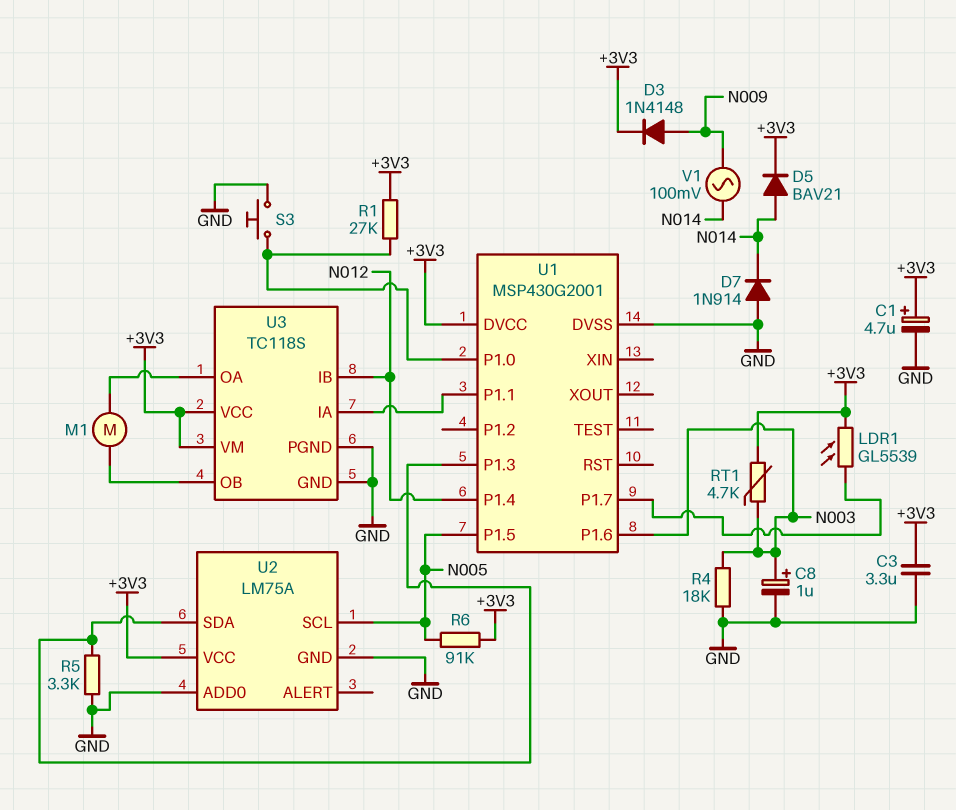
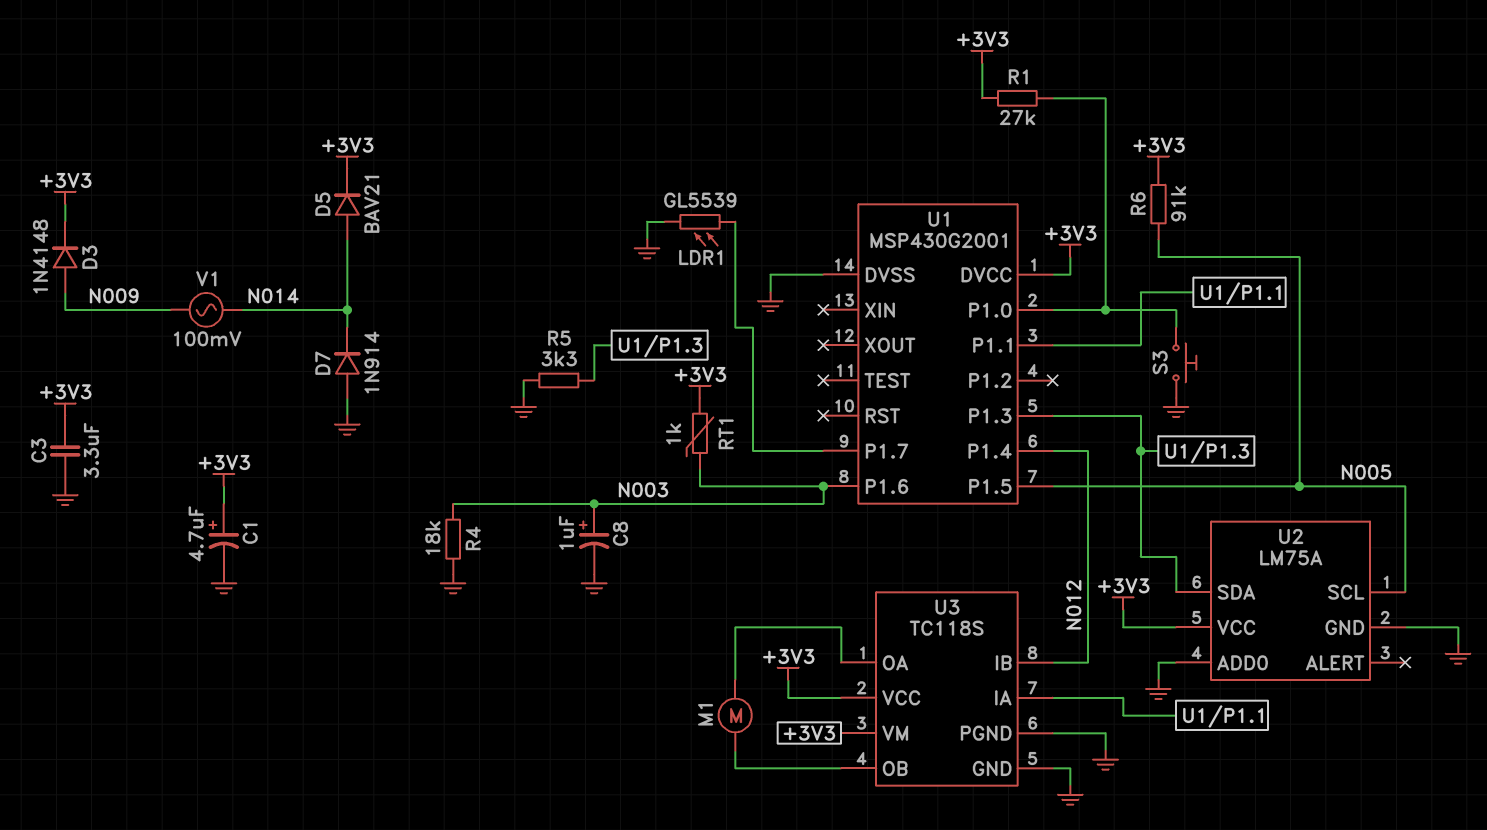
LDR1: GL5539 (+3V3, U1/P1.7) -> GL5539 (GND, U1/P1.7)
RT1: 4.7k (+3V3, N003) -> 1k (+3V3, N003)

